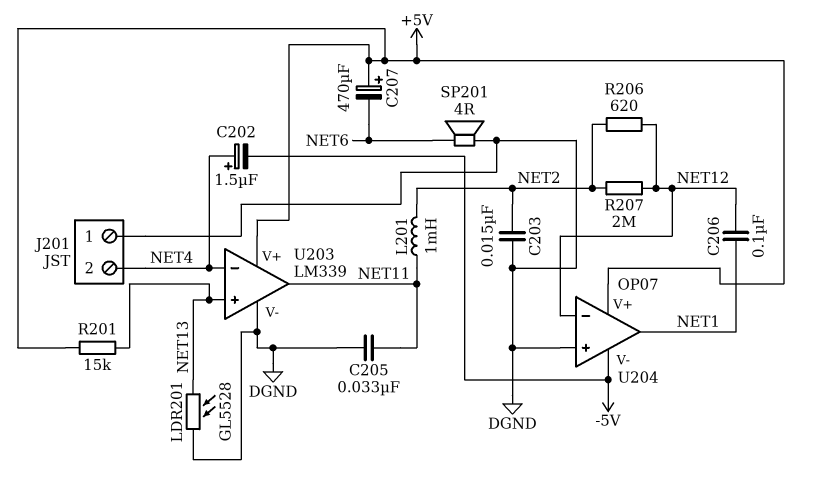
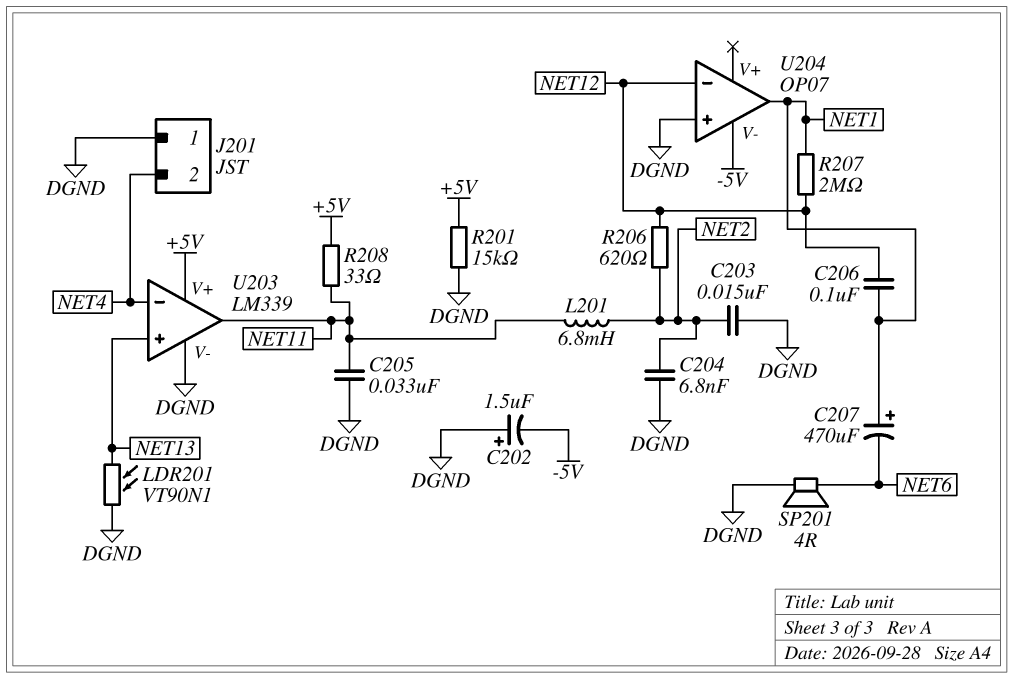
C202: 1.5uF (plus NET4, minus -5V) -> 1.5uF (plus DGND, minus -5V)
C204: none -> 6.8nF (DGND, NET2)
C207: 470uF (plus +5V, minus NET6) -> 470uF (plus NET1, minus NET6)
L201: 1mH (NET2, NET11) -> 6.8mH (NET2, NET11)
LDR201: GL5528 (DGND, NET13) -> VT90N1 (DGND, NET13)
R201: 15k (+5V, NET13) -> 15k (+5V, DGND)
R207: 2M (NET2, NET12) -> 2M (NET1, NET12)
R208: none -> 33 (+5V, NET11)
U204 pin V+: +5V -> none

